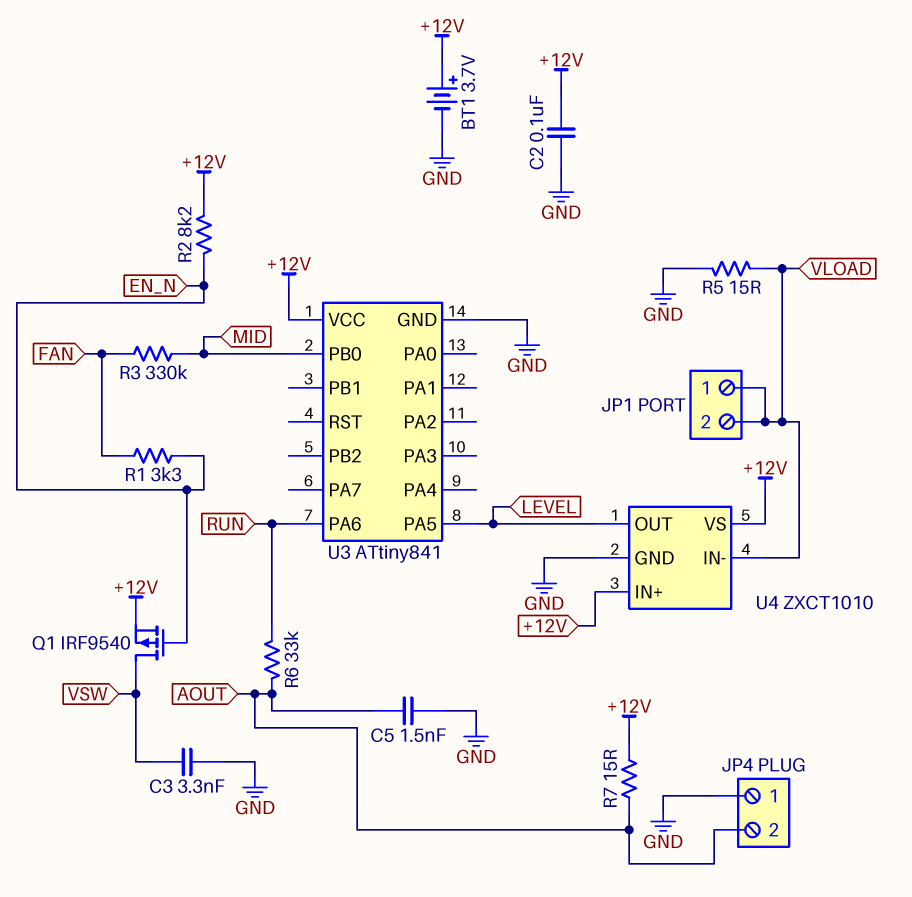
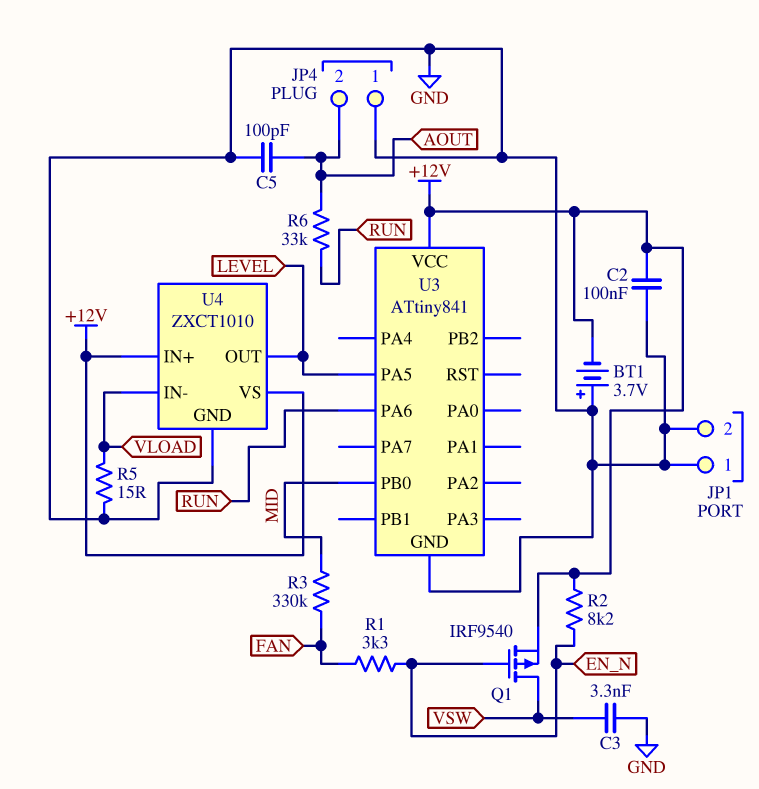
BT1: 3.7V (plus +12V, minus GND) -> 3.7V (plus GND, minus +12V)
C5: 1.5nF (AOUT, GND) -> 100pF (AOUT, GND)
JP1 pin 1: VLOAD -> GND
JP1 pin 2: VLOAD -> GND
R7: 15 (+12V, AOUT) -> none

